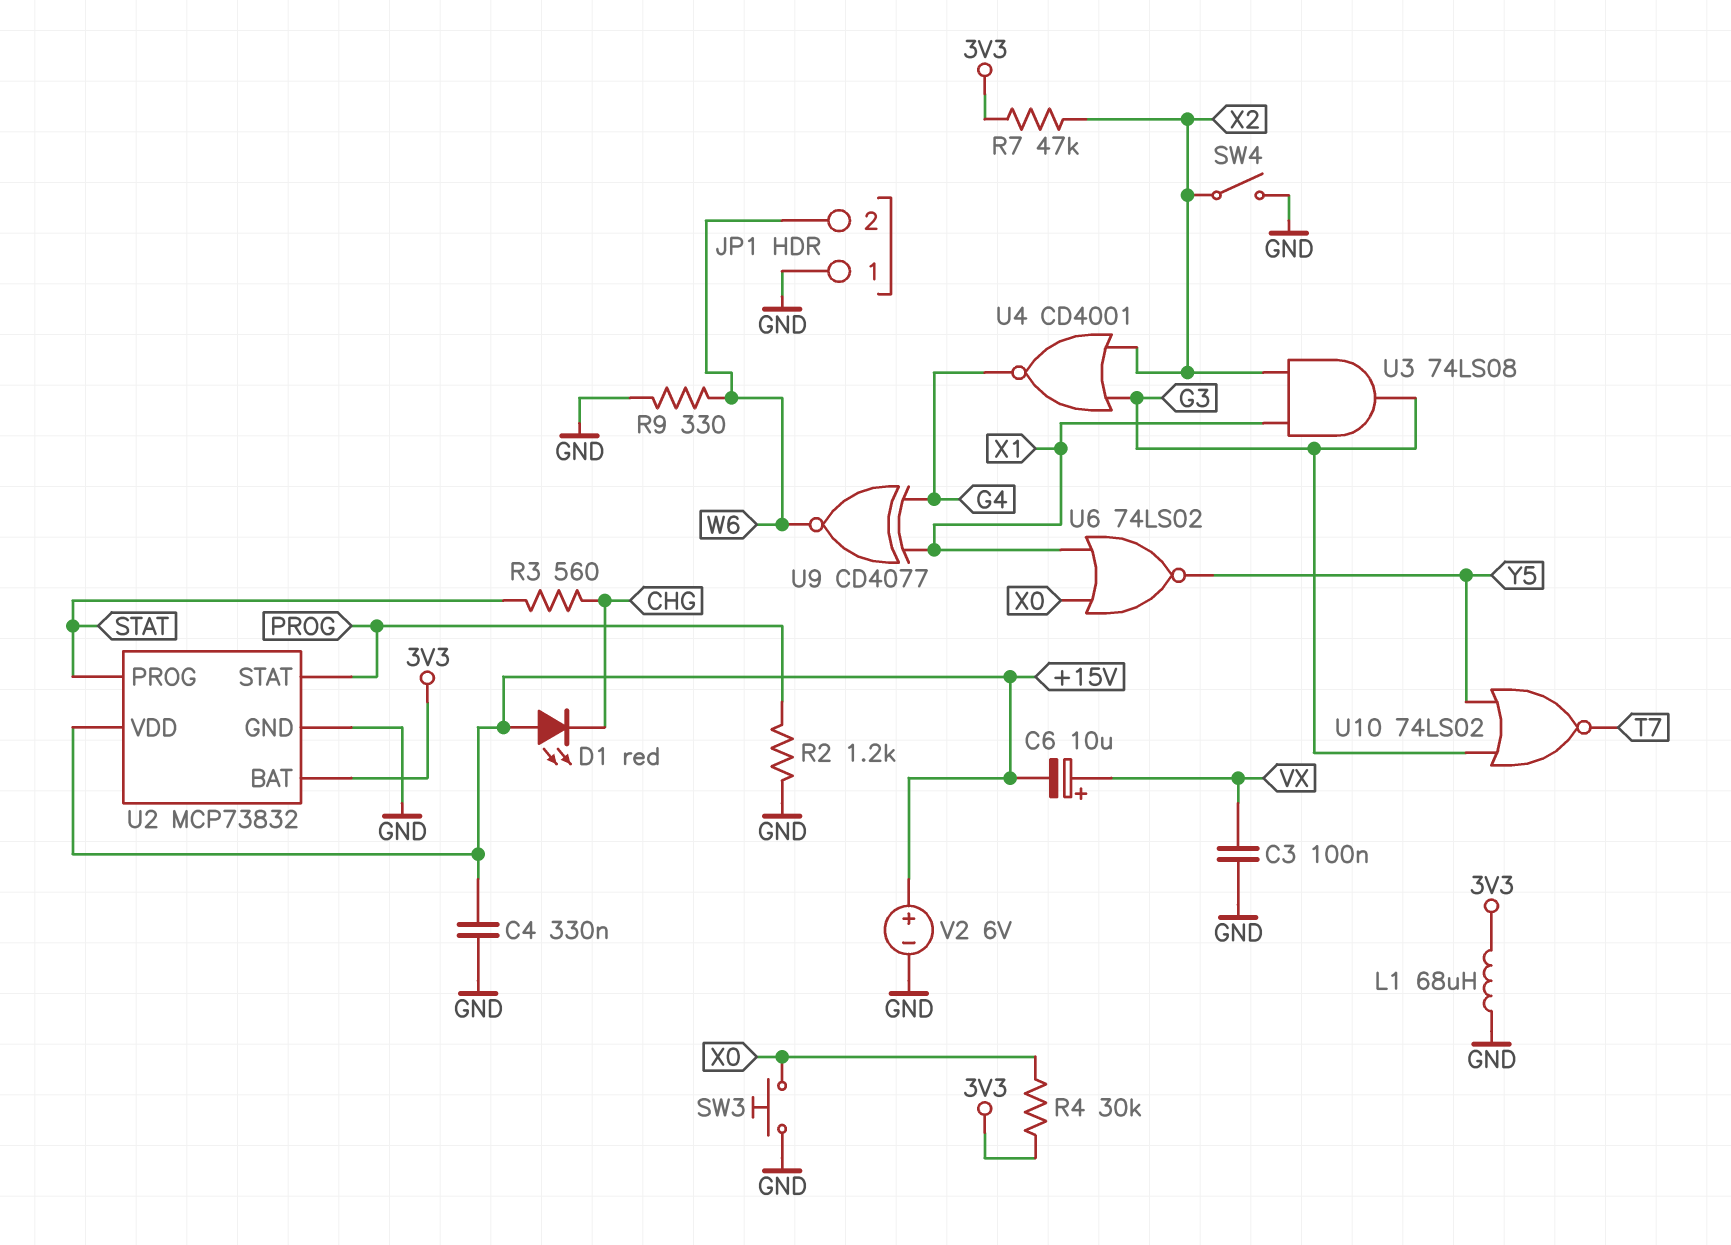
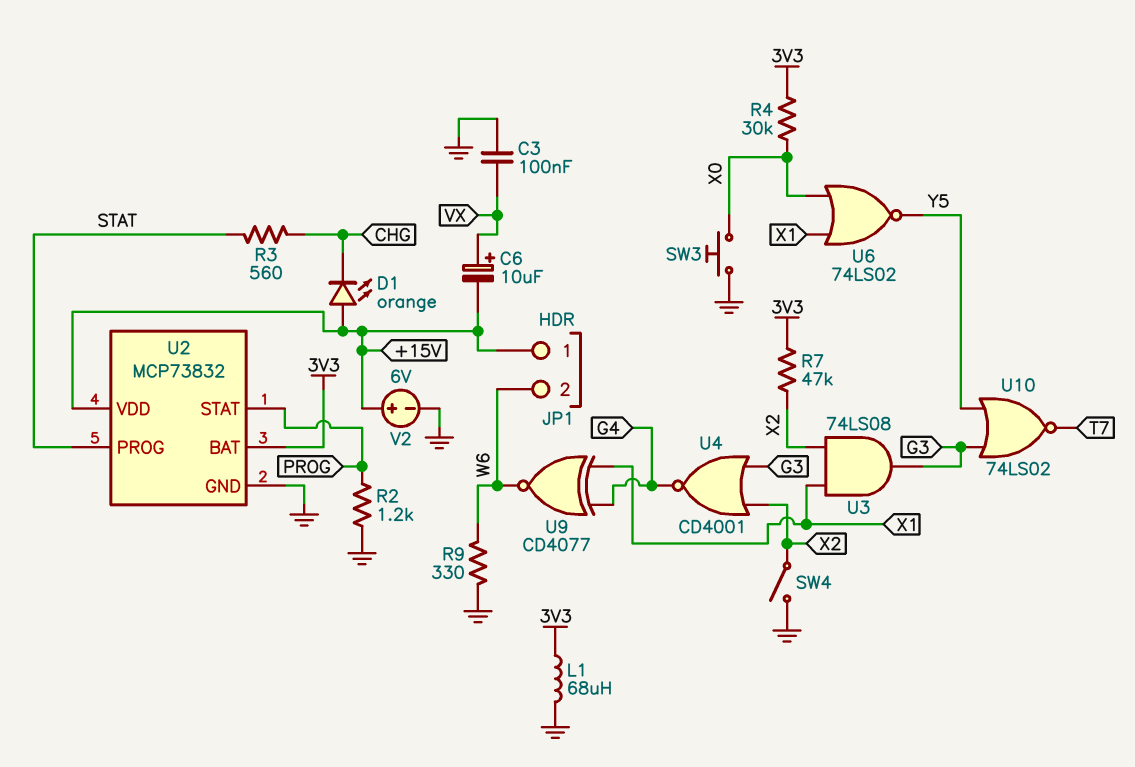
C4: 330nF (+15V, GND) -> none
D1: LED red (A +15V, K CHG) -> LED orange (A +15V, K CHG)
JP1 pin 1: GND -> +15V

